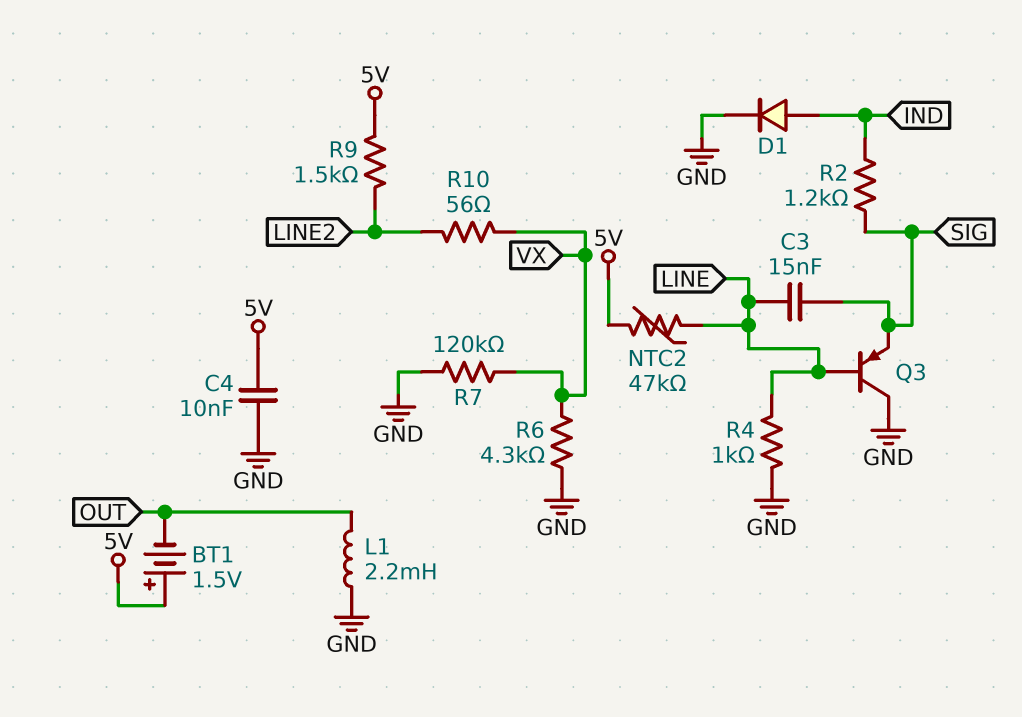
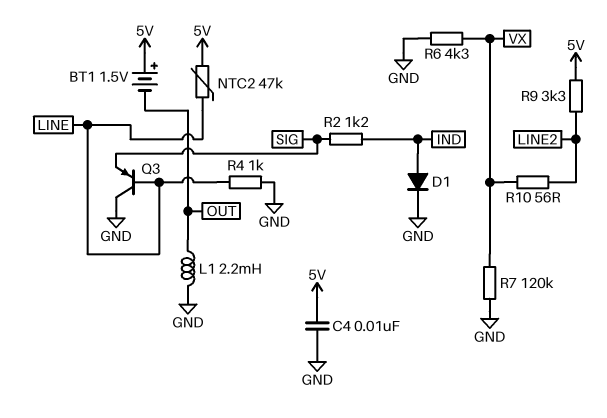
C3: 15nF (LINE, SIG) -> none
R9: 1.5k (5V, LINE2) -> 3.3k (5V, LINE2)

